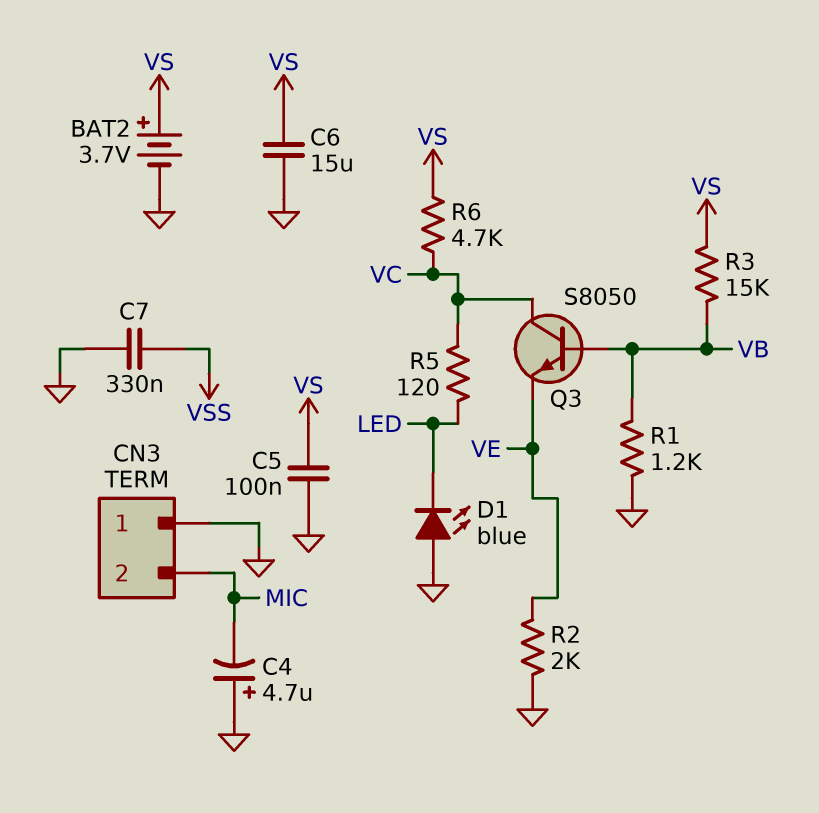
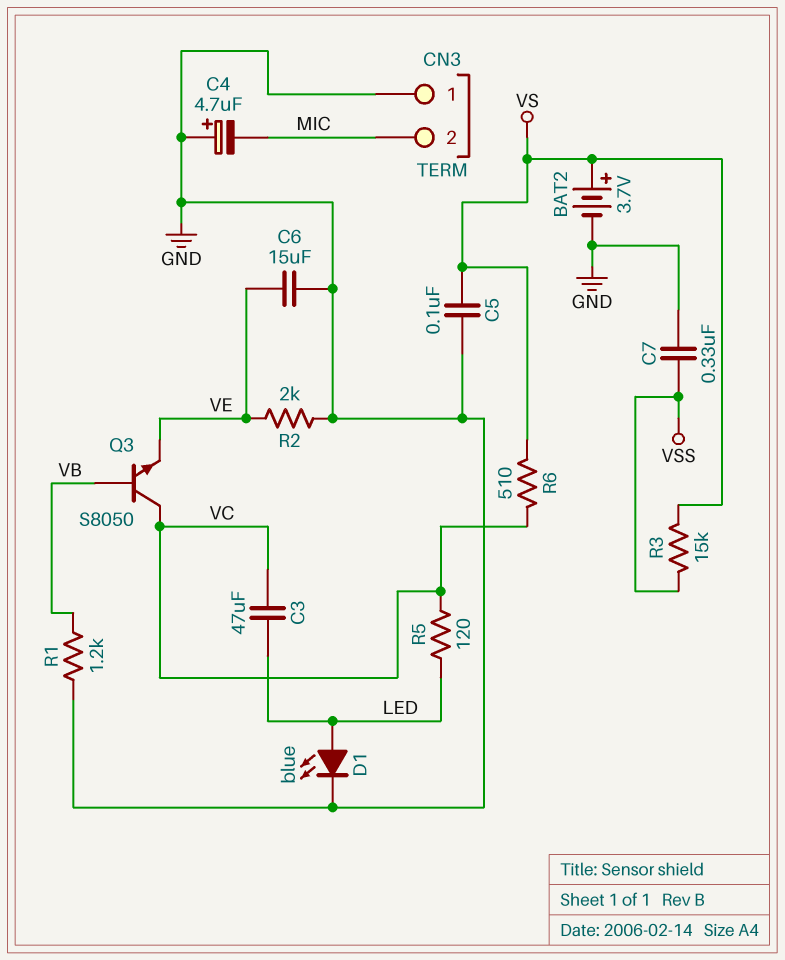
C3: none -> 47uF (LED, VC)
C6: 15uF (GND, VS) -> 15uF (GND, VE)
D1: LED blue (A GND, K LED) -> LED blue (A LED, K GND)
R3: 15k (VB, VS) -> 15k (VS, VSS)
R6: 4.7k (VC, VS) -> 510 (VC, VS)

